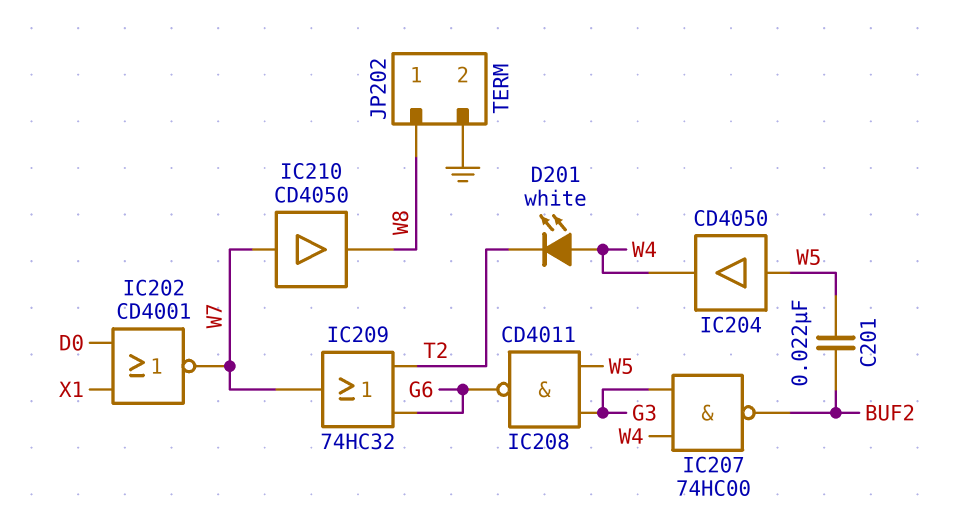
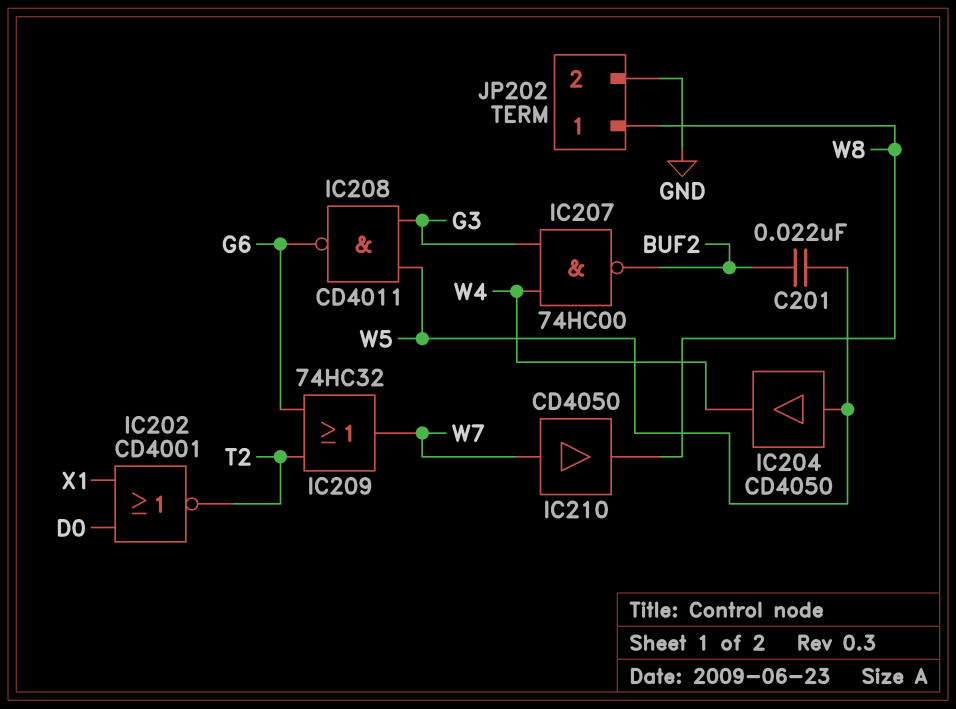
D201: LED white (A W4, K T2) -> none
IC202: NOR CD4001 (in D0, in X1, out W7) -> NOR CD4001 (in D0, in X1, out T2)

